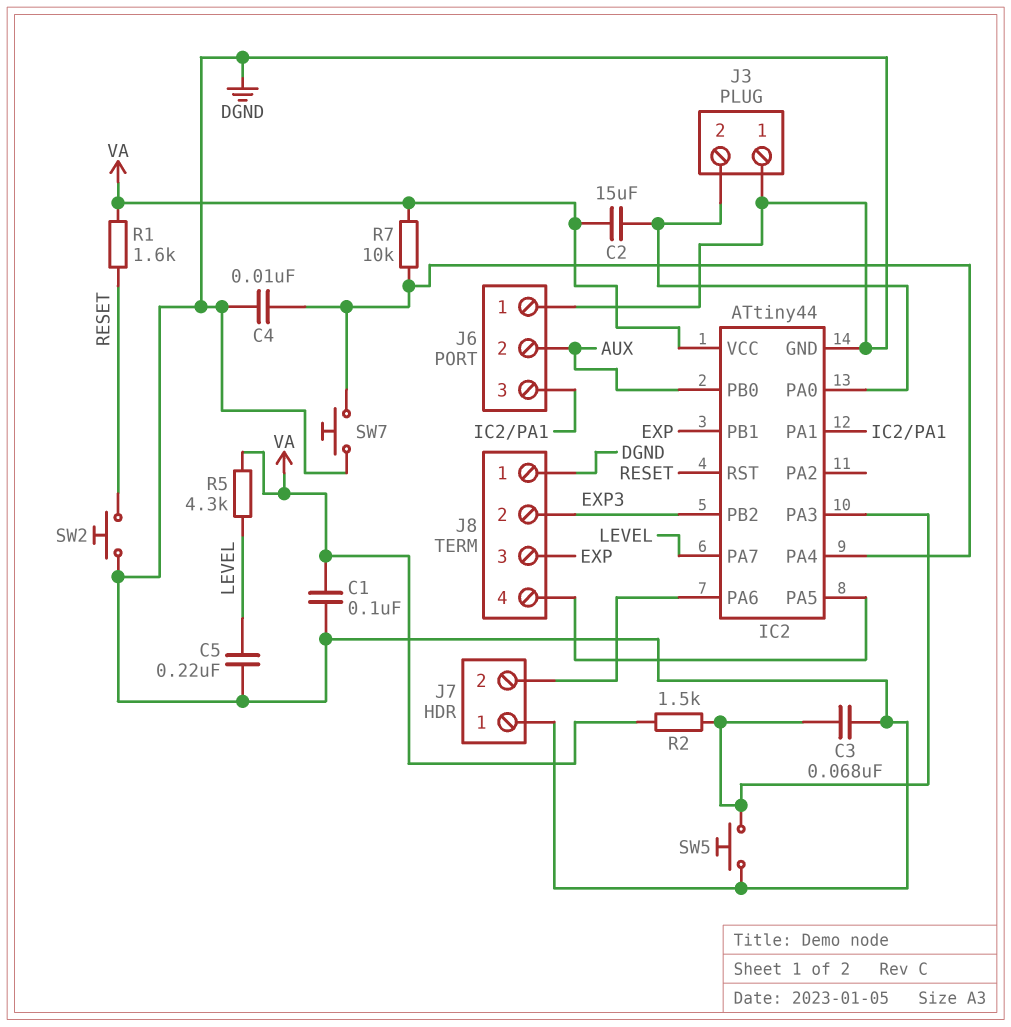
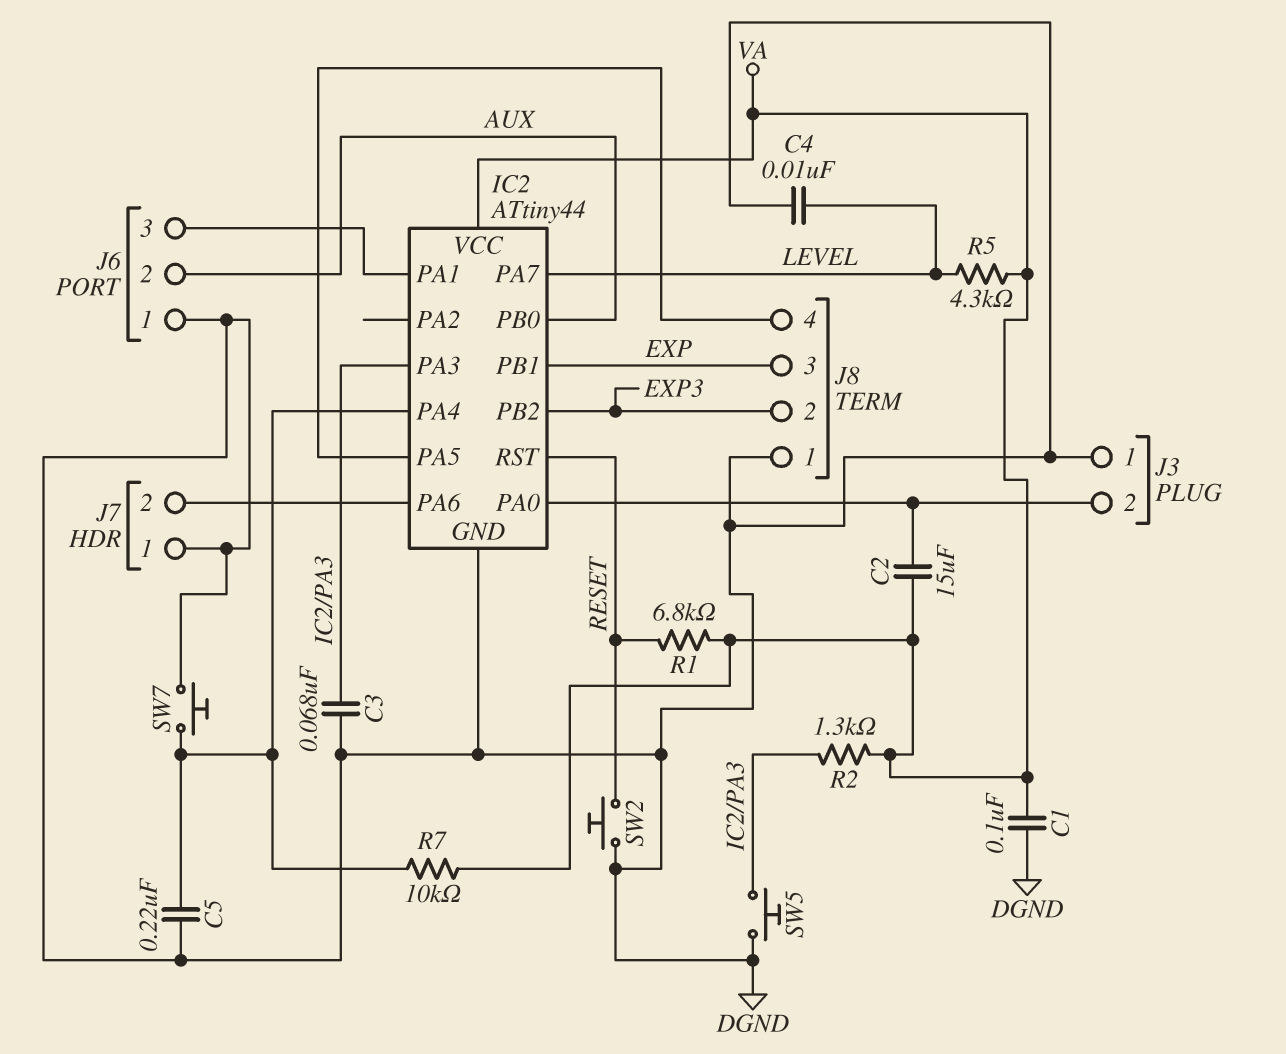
C4: 10nF (DGND, IC2/PA4) -> 10nF (DGND, LEVEL)
C5: 220nF (DGND, LEVEL) -> 220nF (DGND, IC2/PA4)
R1: 1.6k (RESET, VA) -> 6.8k (RESET, VA)
R2: 1.5k (IC2/PA3, VA) -> 1.3k (IC2/PA3, VA)

